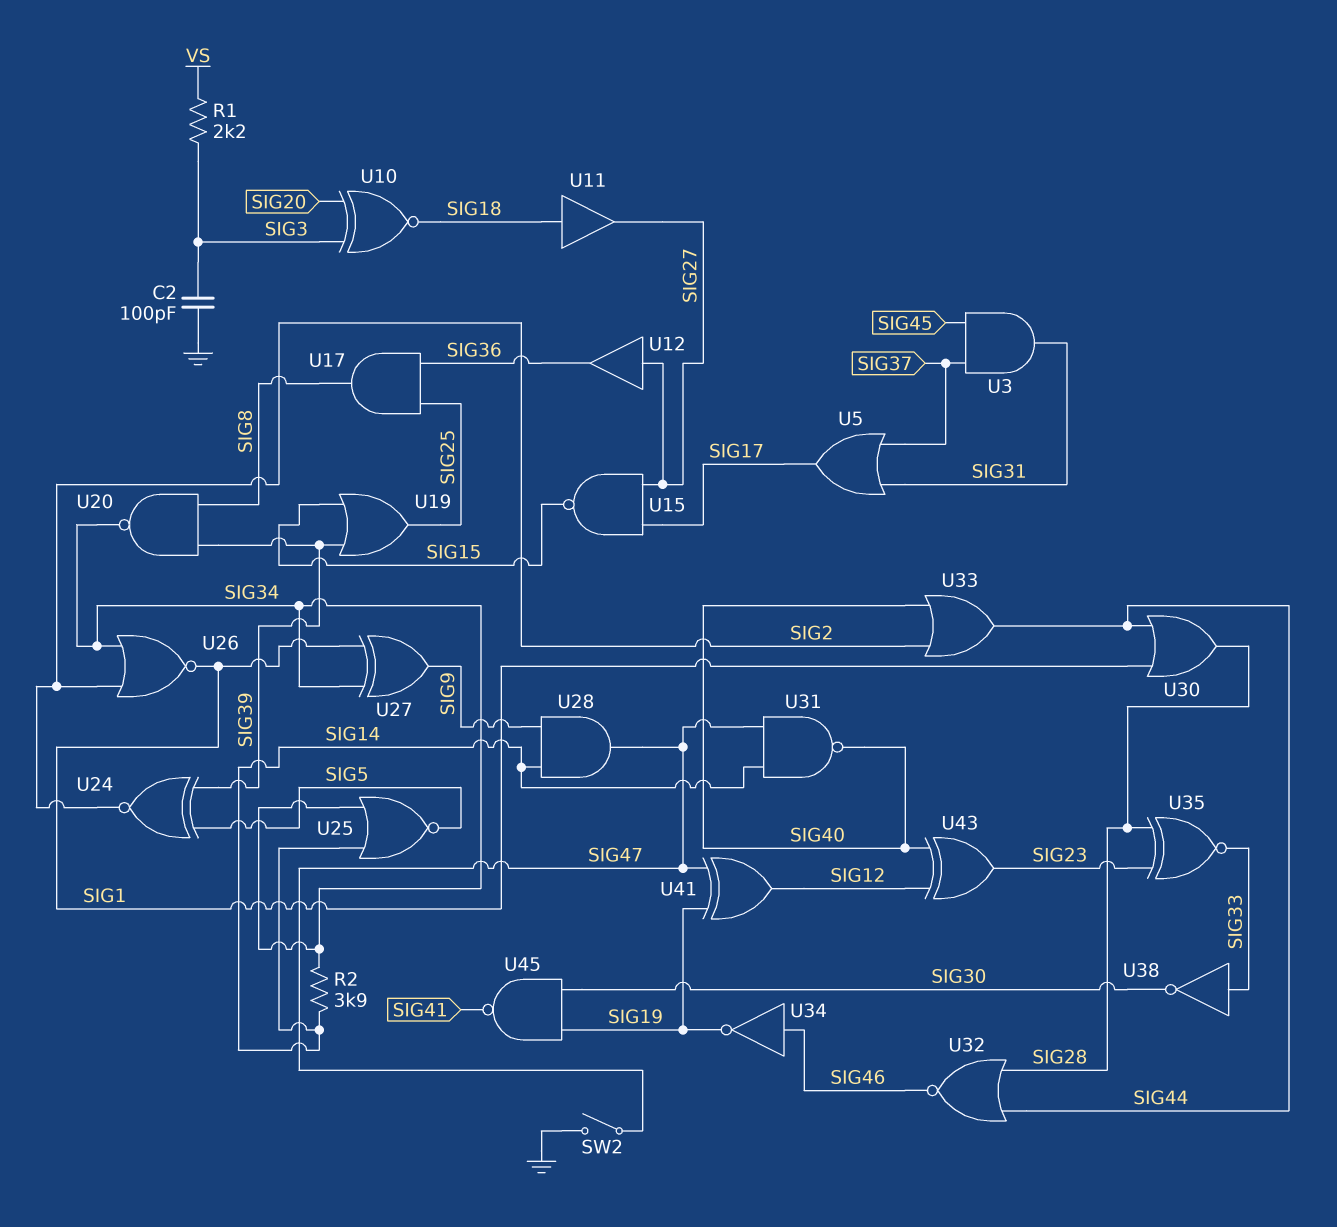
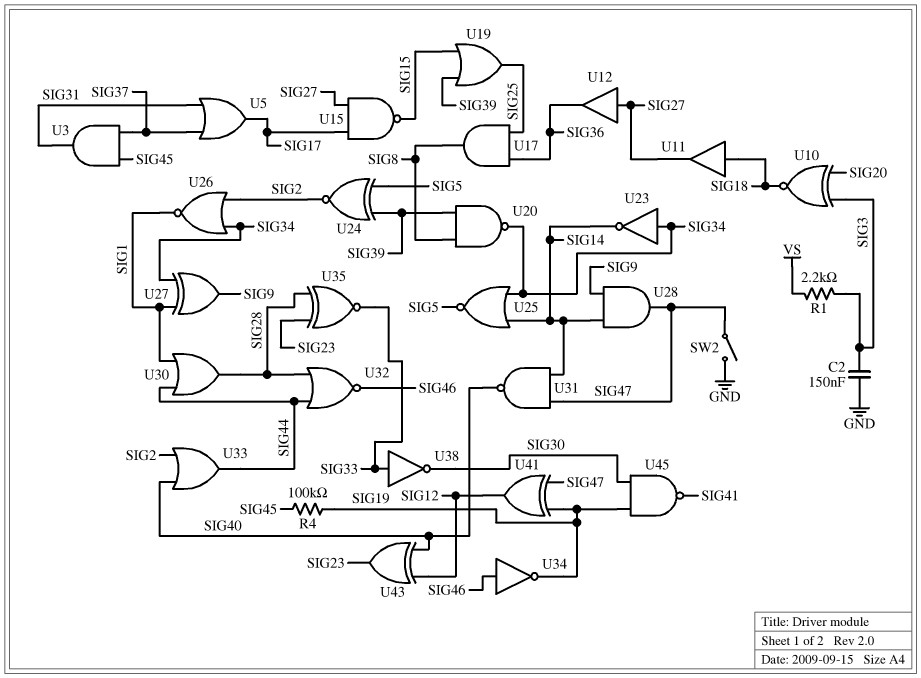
C2: 100pF (GND, SIG3) -> 150nF (GND, SIG3)
R2: 3.9k (SIG14, SIG34) -> none
R4: none -> 100k (SIG19, SIG45)
U23: none -> NOT (in SIG34, out SIG14)

